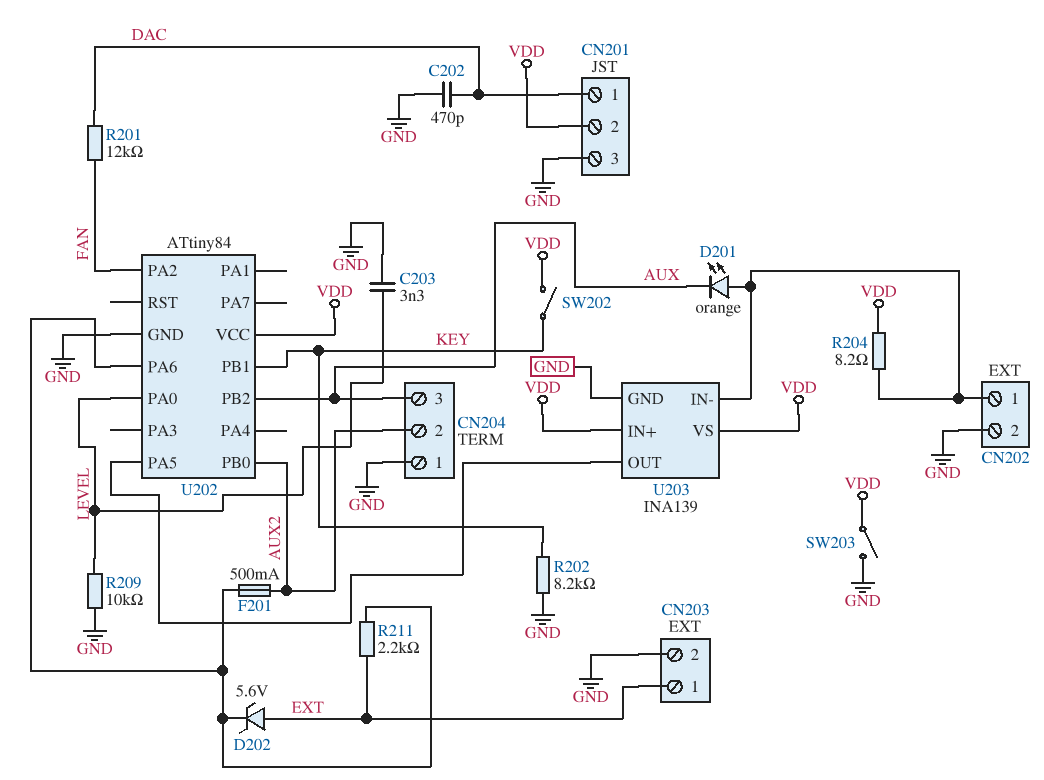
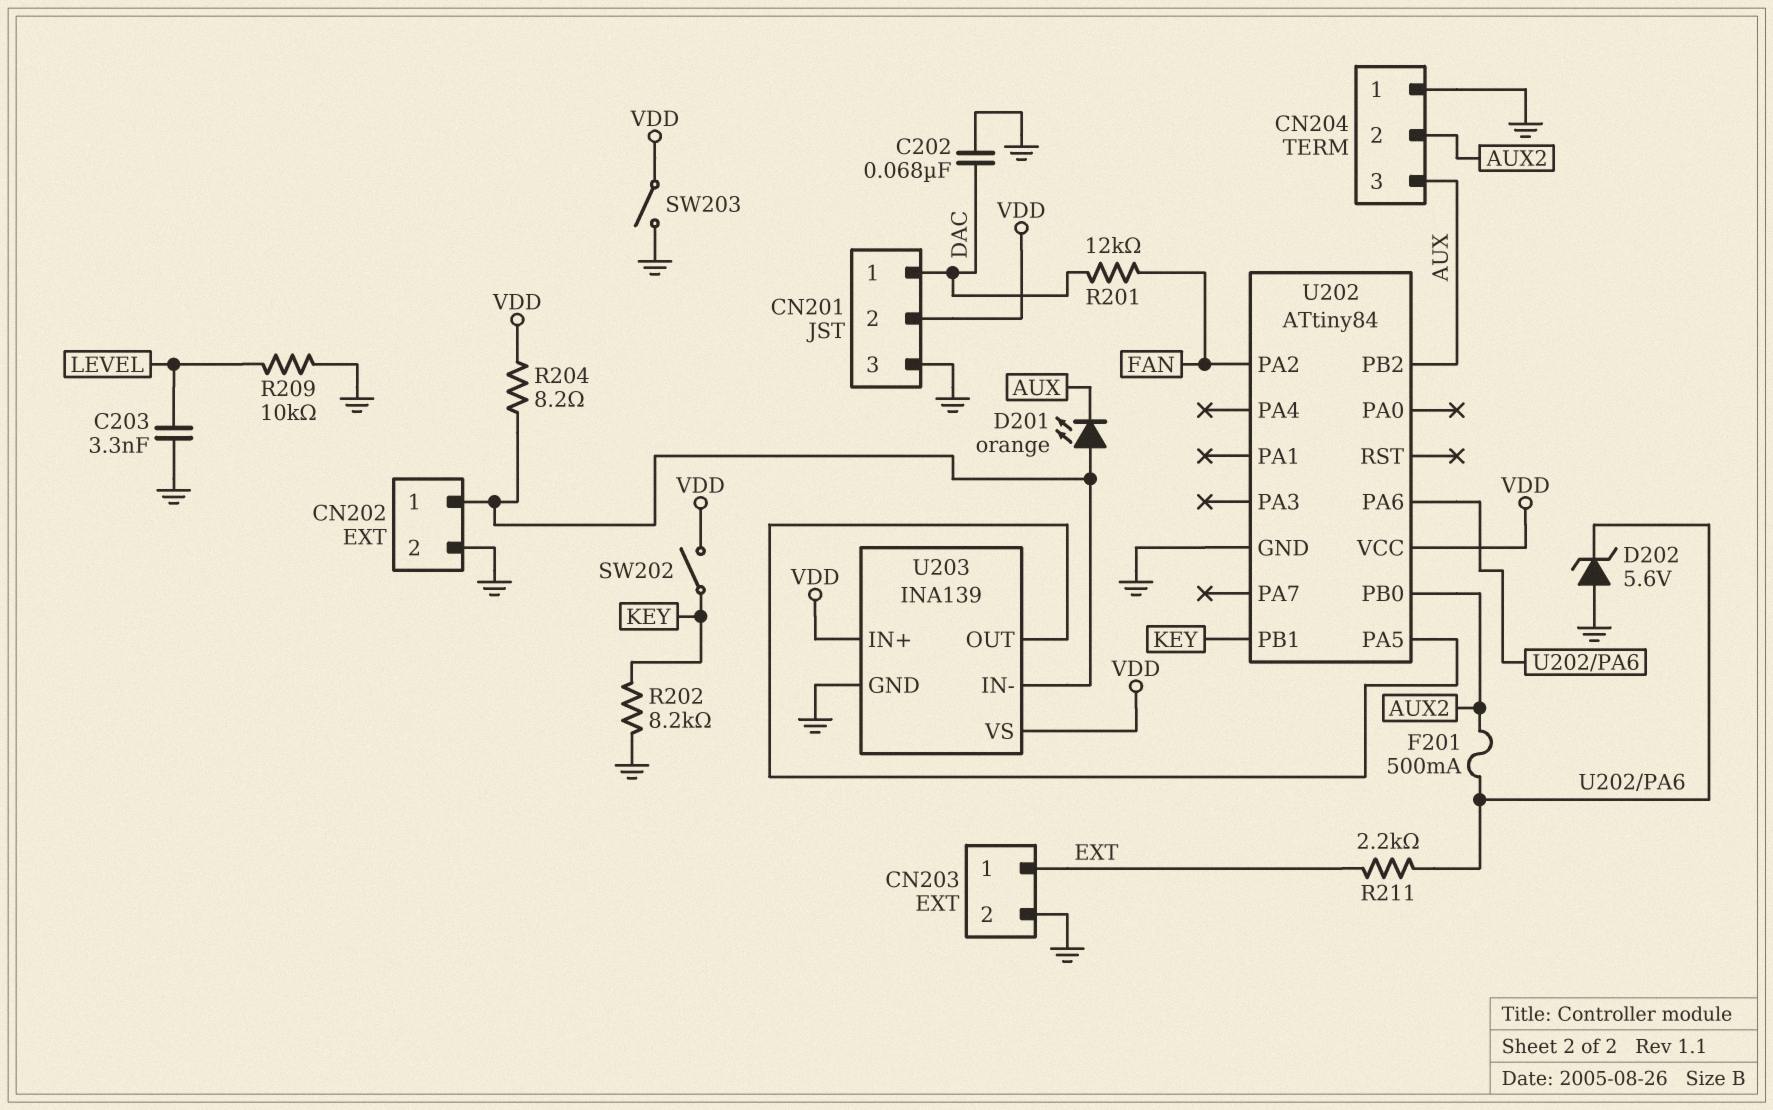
C202: 470pF (DAC, GND) -> 68nF (DAC, GND)
D202: zener 5.6V (A EXT, K U202/PA6) -> zener 5.6V (A GND, K U202/PA6)
U202 pin PA0: LEVEL -> none

